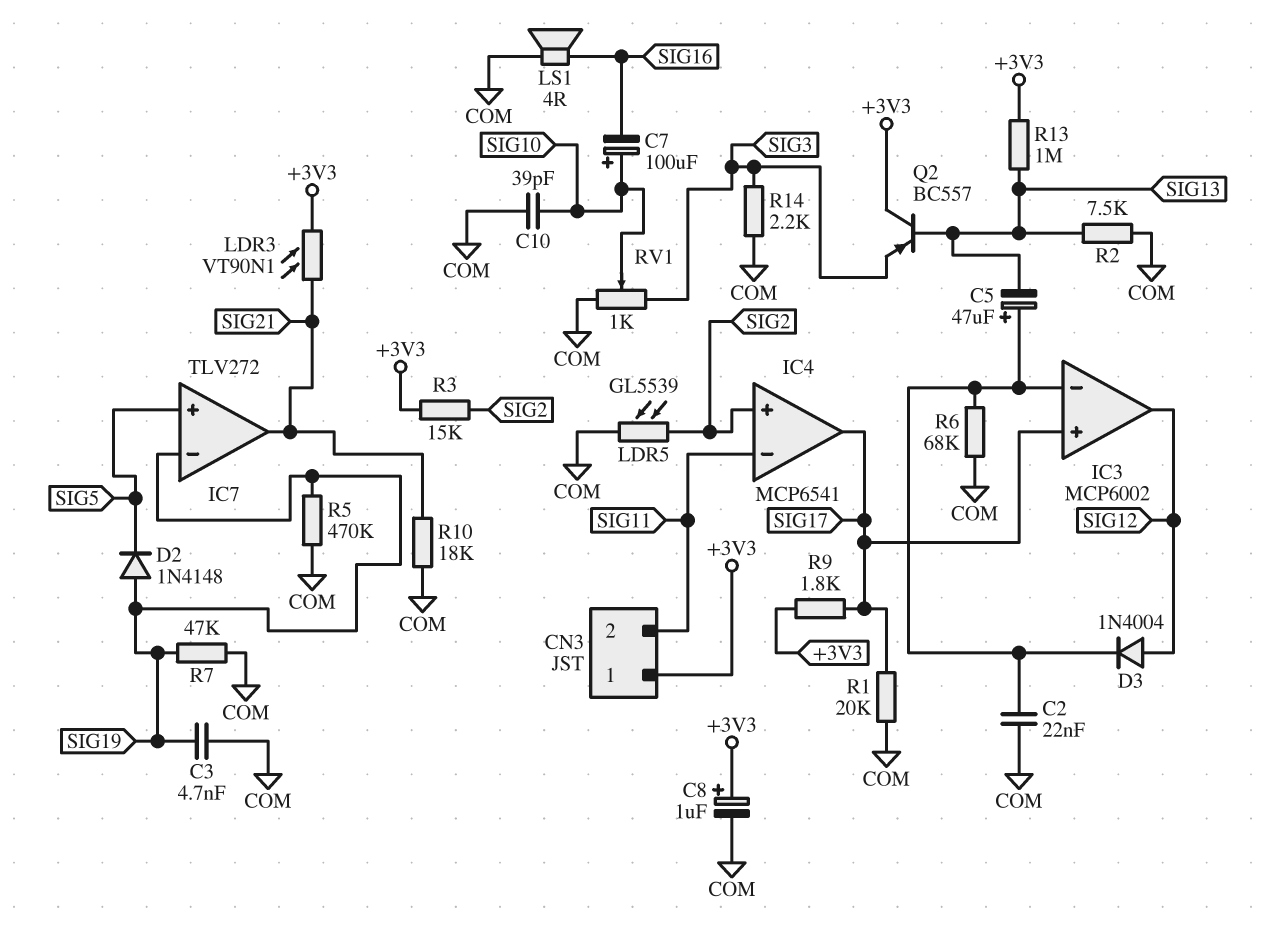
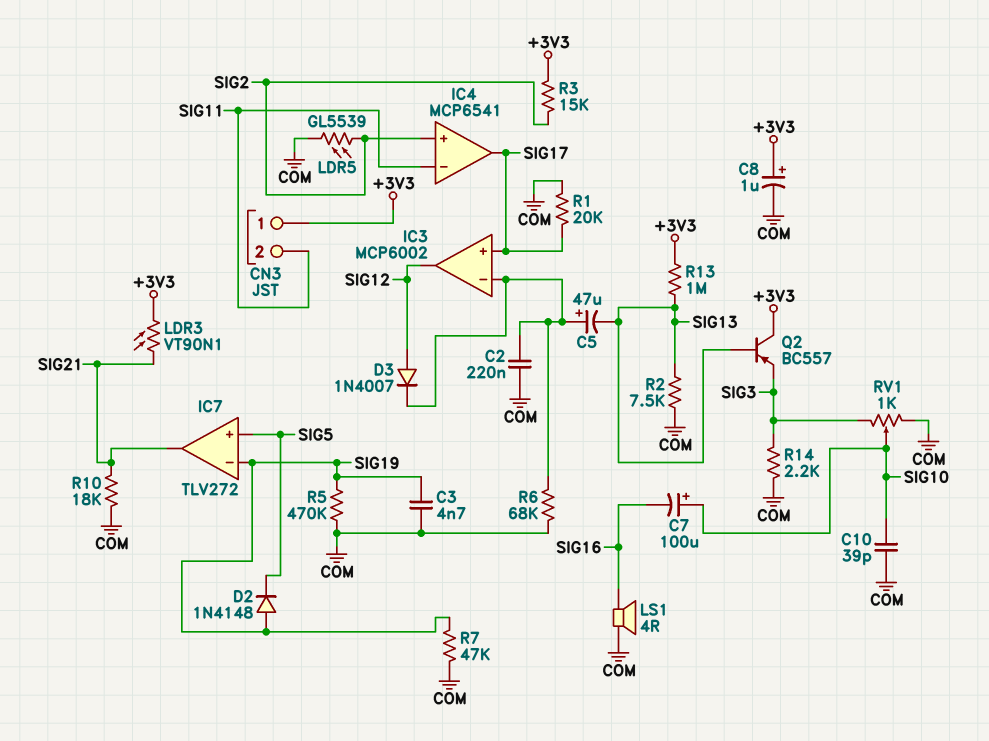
C2: 22nF (COM, IC3/in-) -> 220nF (COM, IC3/in-)
D3: diode 1N4004 (A SIG12, K IC3/in-) -> diode 1N4007 (A SIG12, K IC3/in-)
R9: 1.8k (+3V3, SIG17) -> none

